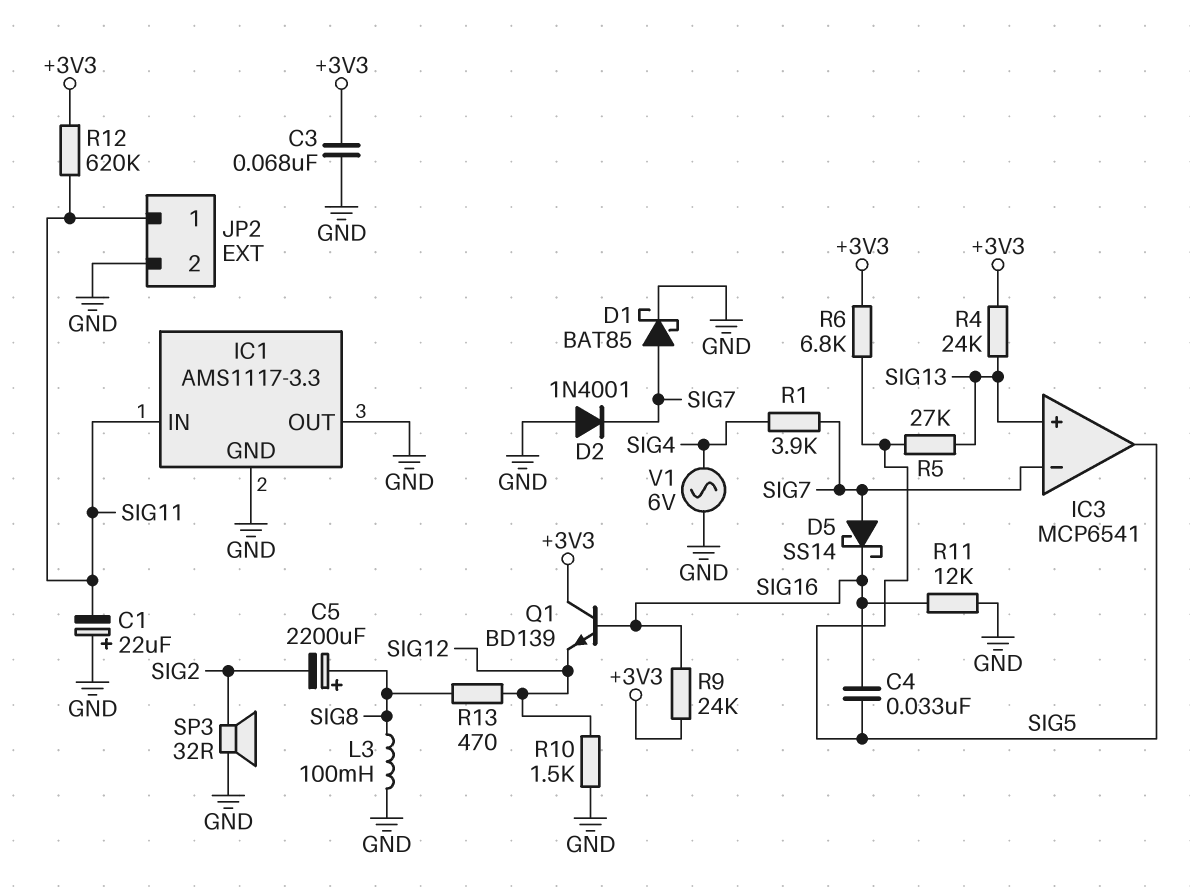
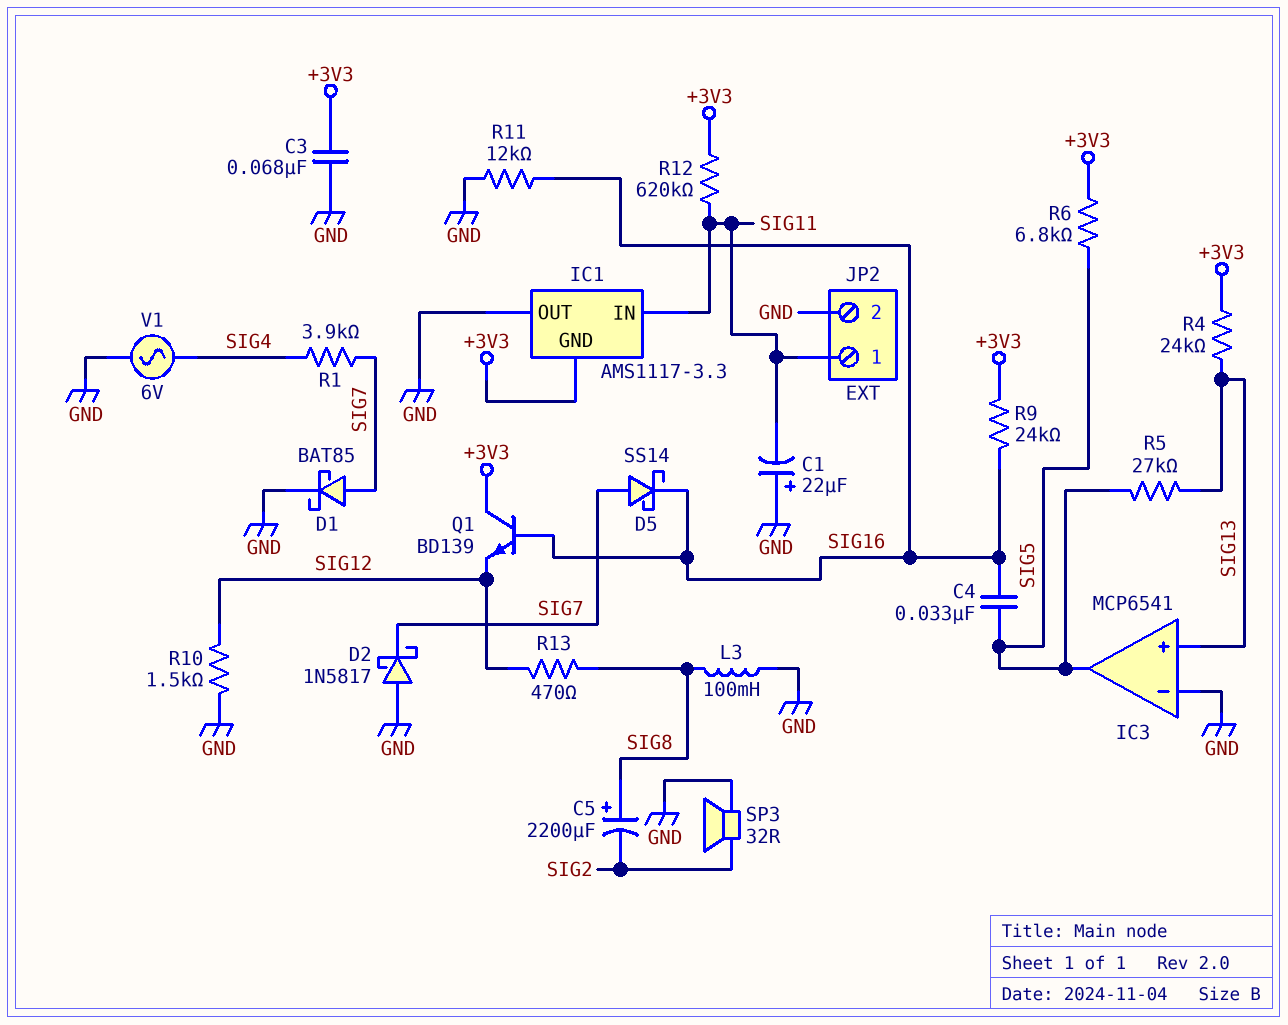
D2: diode 1N4001 (A GND, K SIG7) -> schottky 1N5817 (A GND, K SIG7)
IC1 pin GND: GND -> +3V3
IC3 pin in-: SIG7 -> GND

